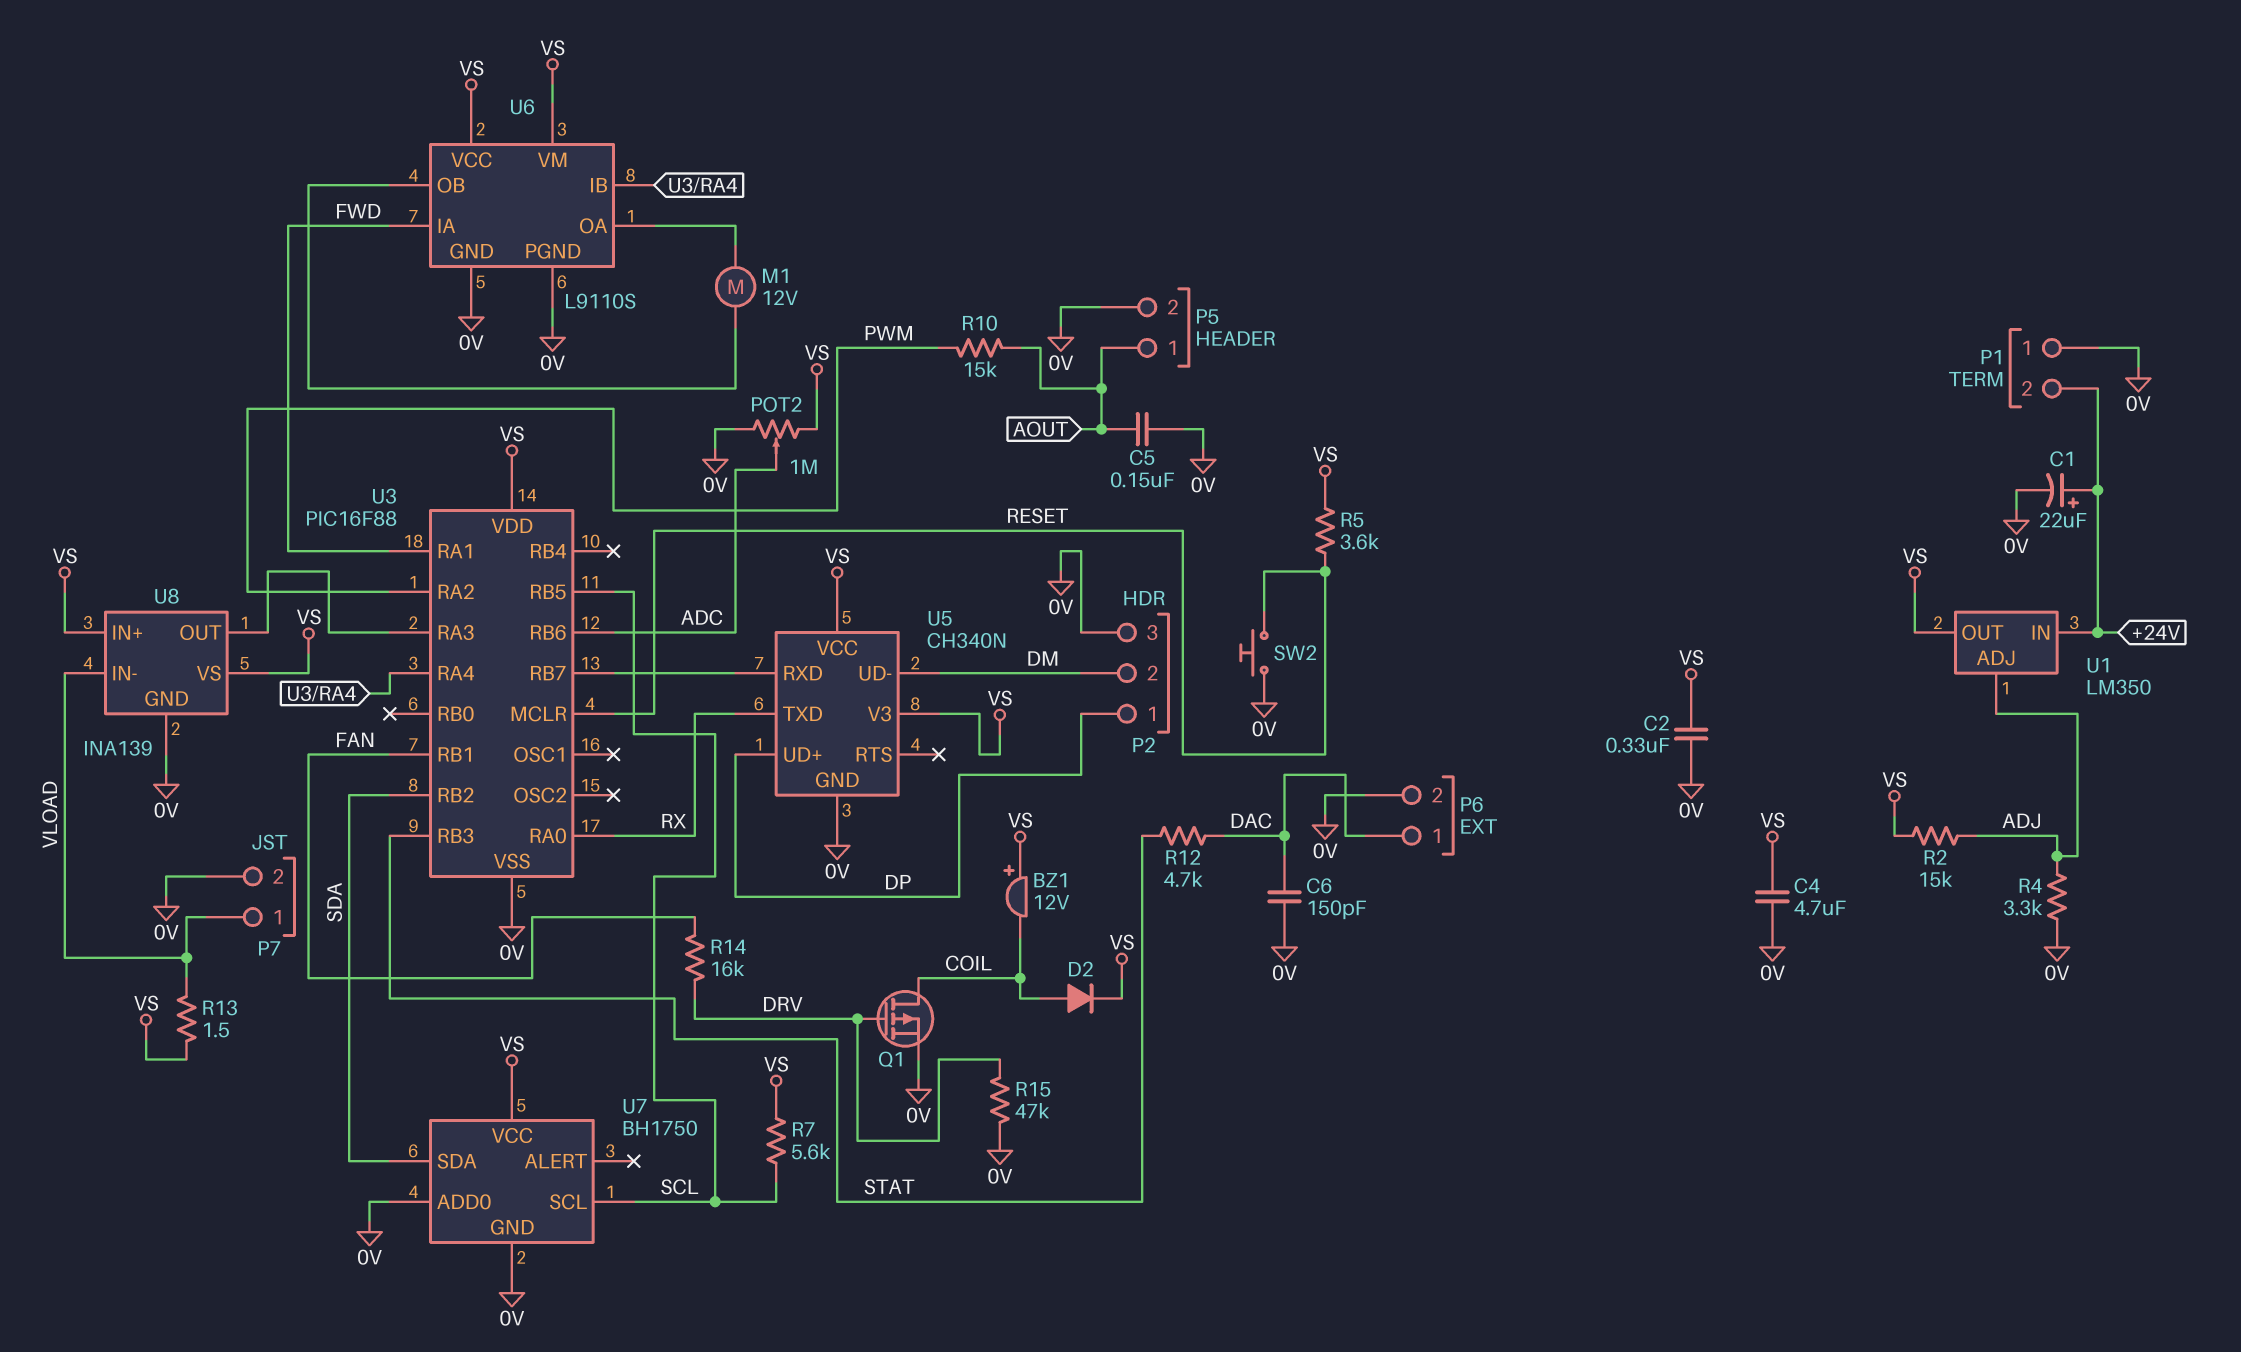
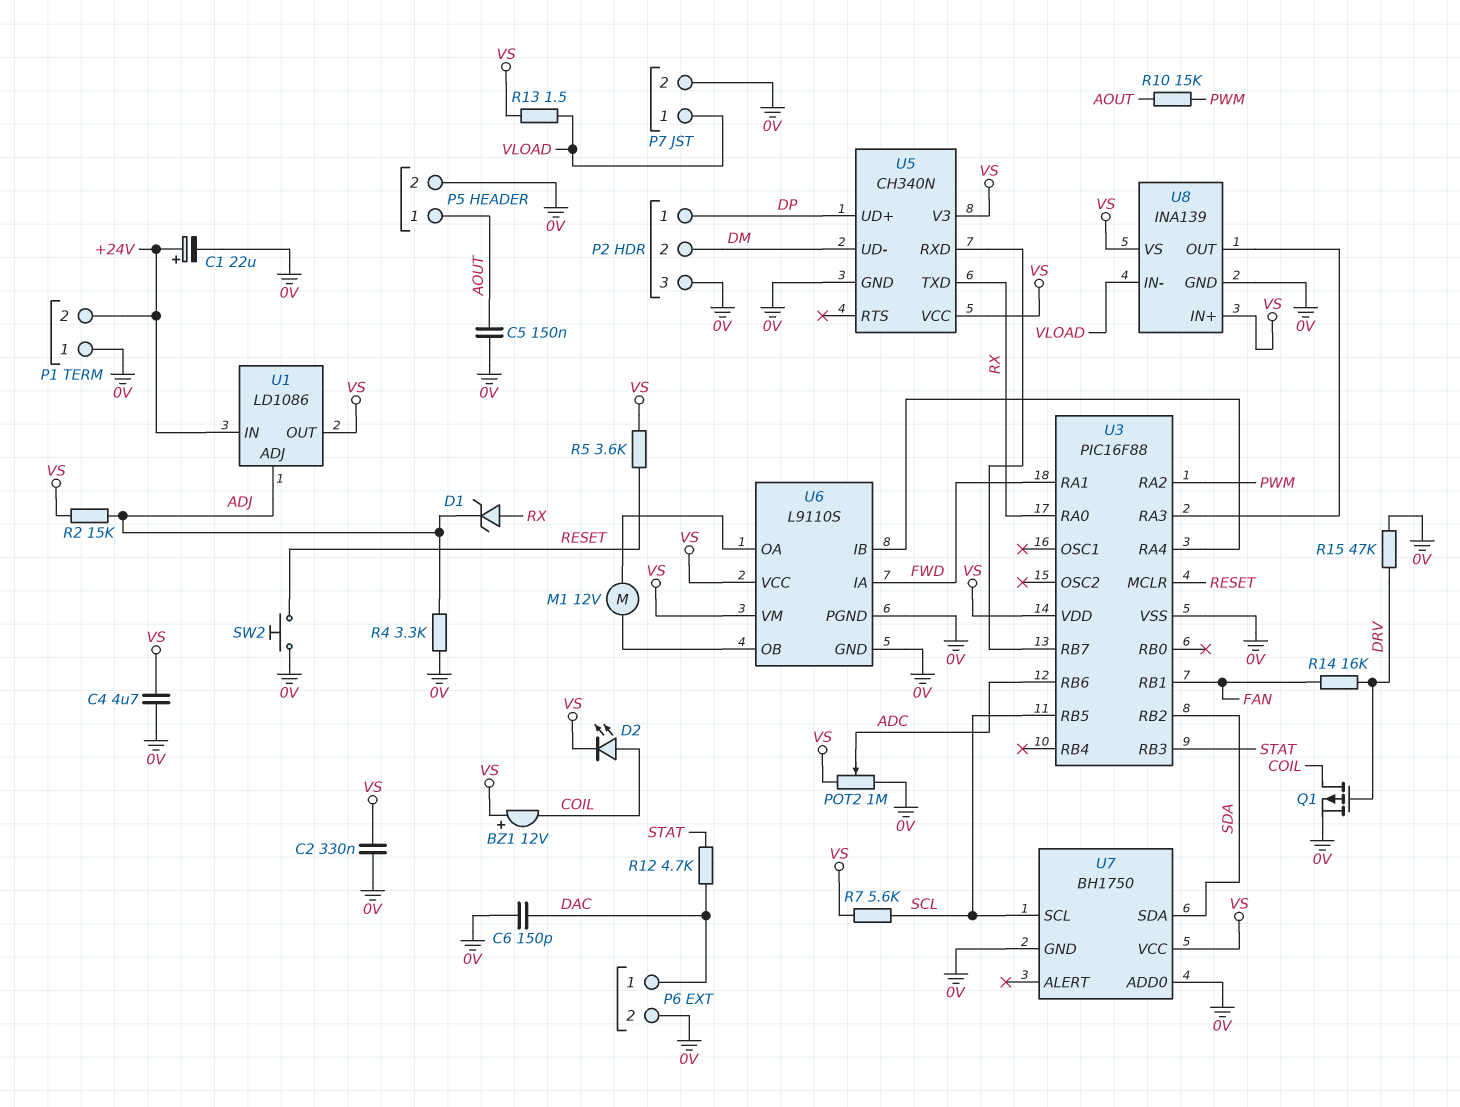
D1: none -> zener (A RX, K ADJ)
D2: diode (A COIL, K VS) -> LED (A COIL, K VS)
U1: LM350 -> LD1086

